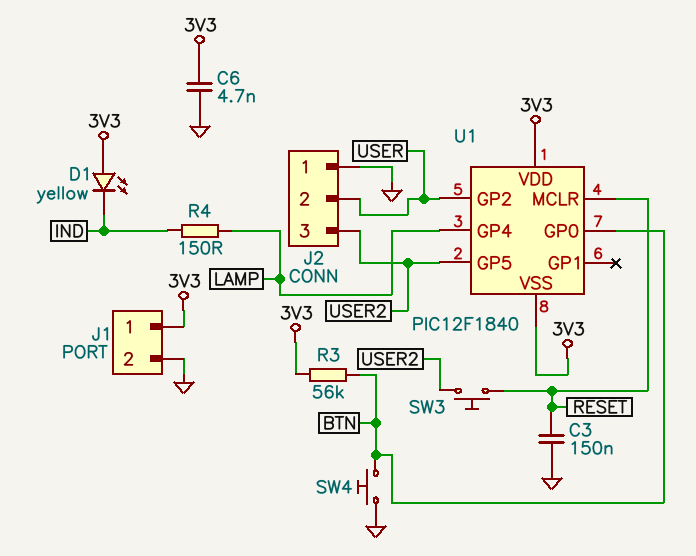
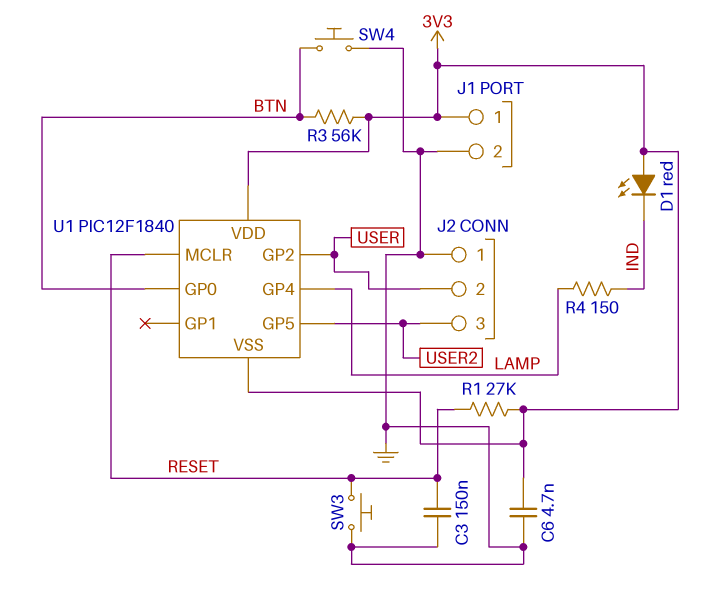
D1: LED yellow (A 3V3, K IND) -> LED red (A 3V3, K IND)
R1: none -> 27k (3V3, RESET)
SW3: button (RESET, USER2) -> button (GND, RESET)

